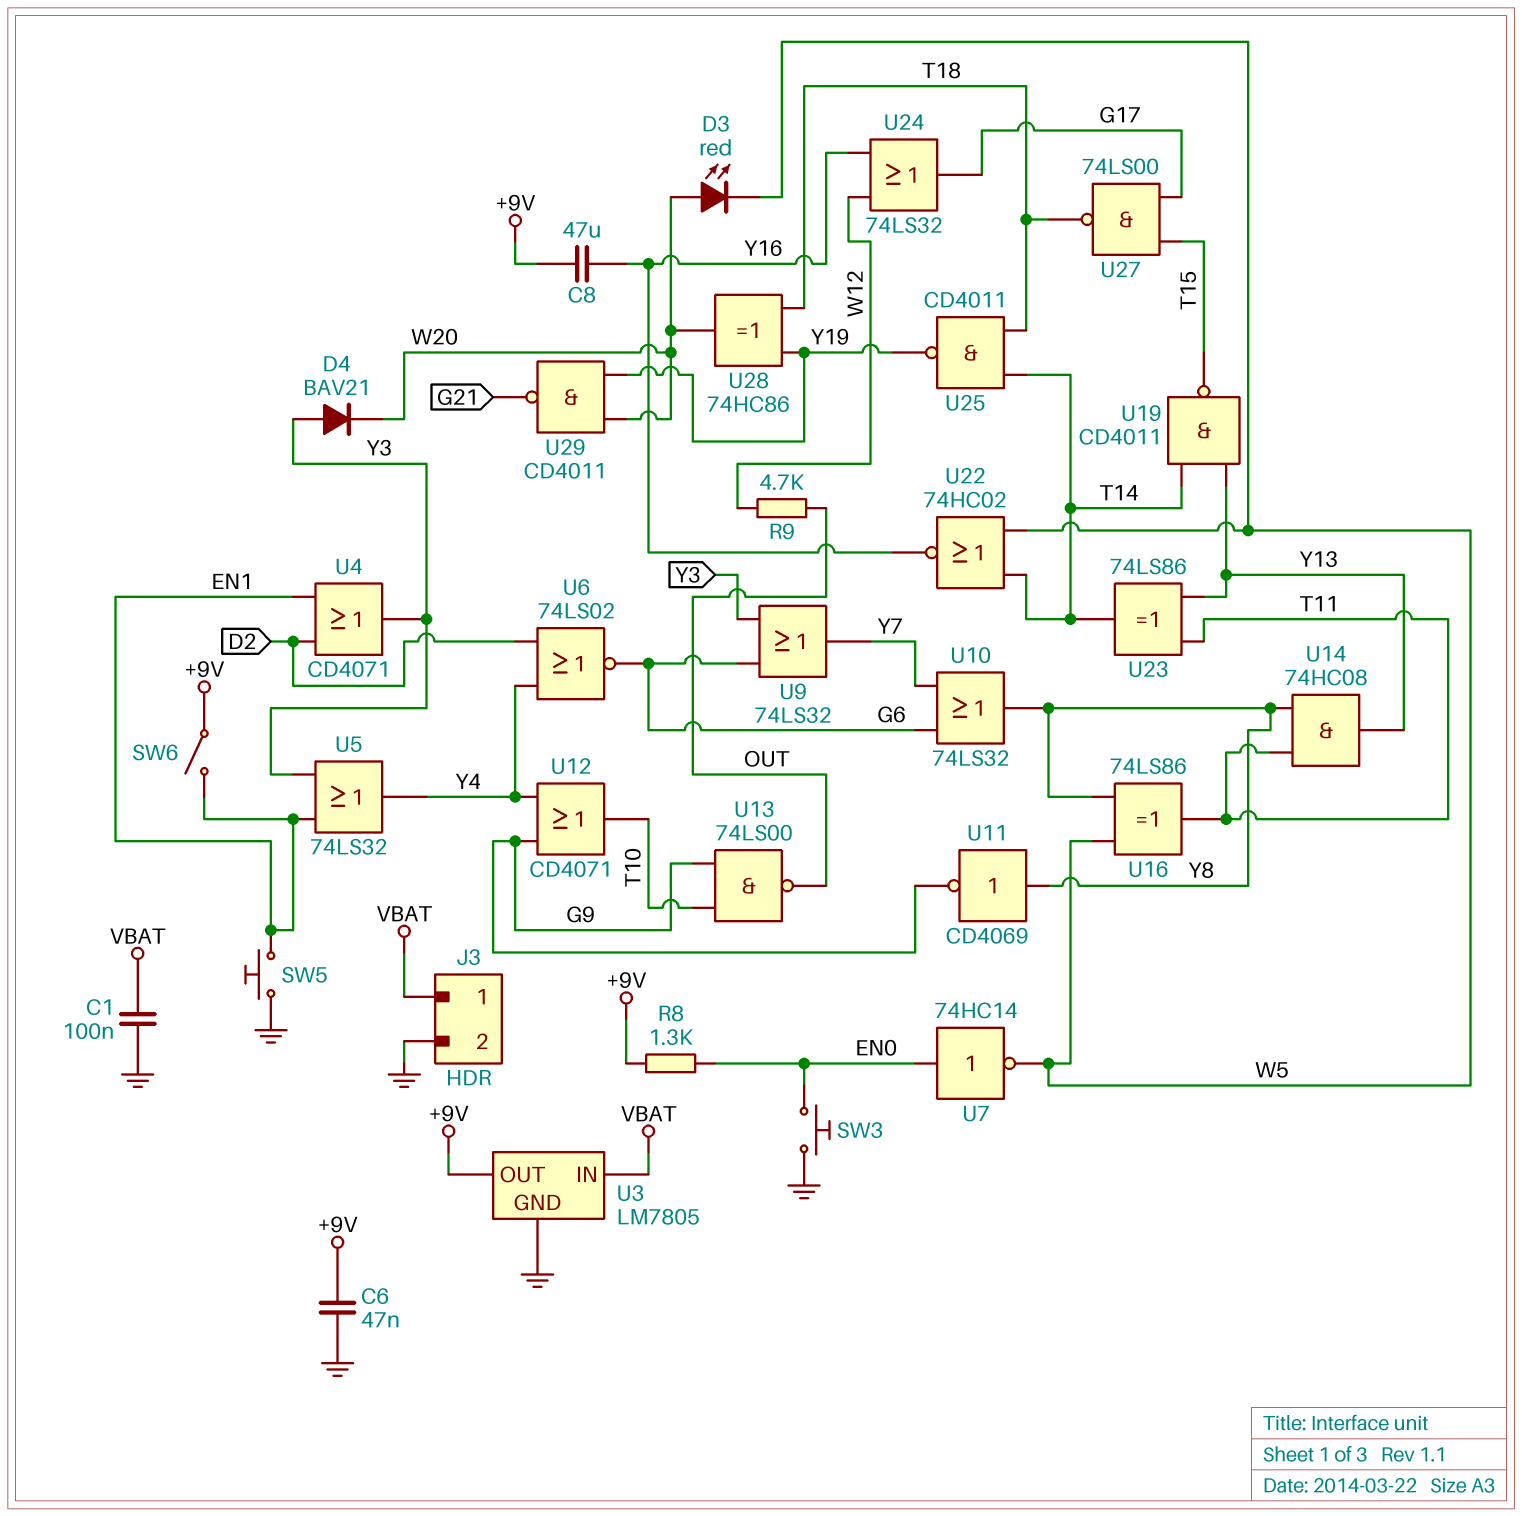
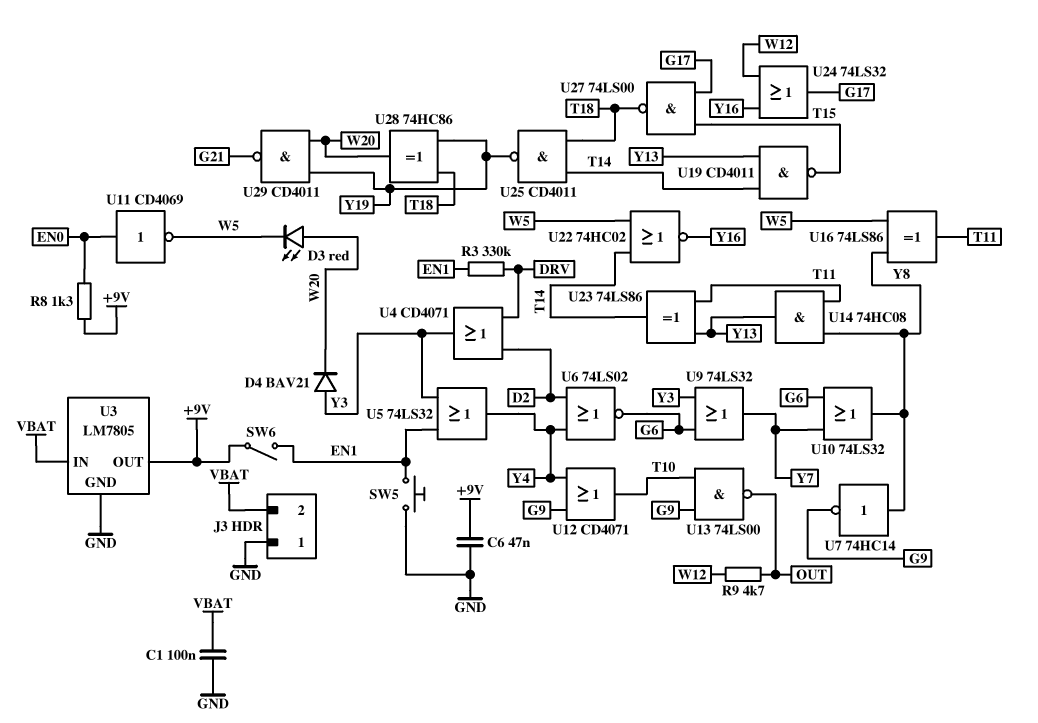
C8: 47uF (+9V, Y16) -> none
J3 pin 1: VBAT -> GND
J3 pin 2: GND -> VBAT
R3: none -> 330k (DRV, EN1)
SW3: button (EN0, GND) -> none
U4: OR CD4071 (in D2, in EN1, out Y3) -> OR CD4071 (in D2, in DRV, out Y3)
U7: NOT 74HC14 (in EN0, out W5) -> NOT 74HC14 (in Y8, out G9)
U11: NOT CD4069 (in Y8, out G9) -> NOT CD4069 (in EN0, out W5)

